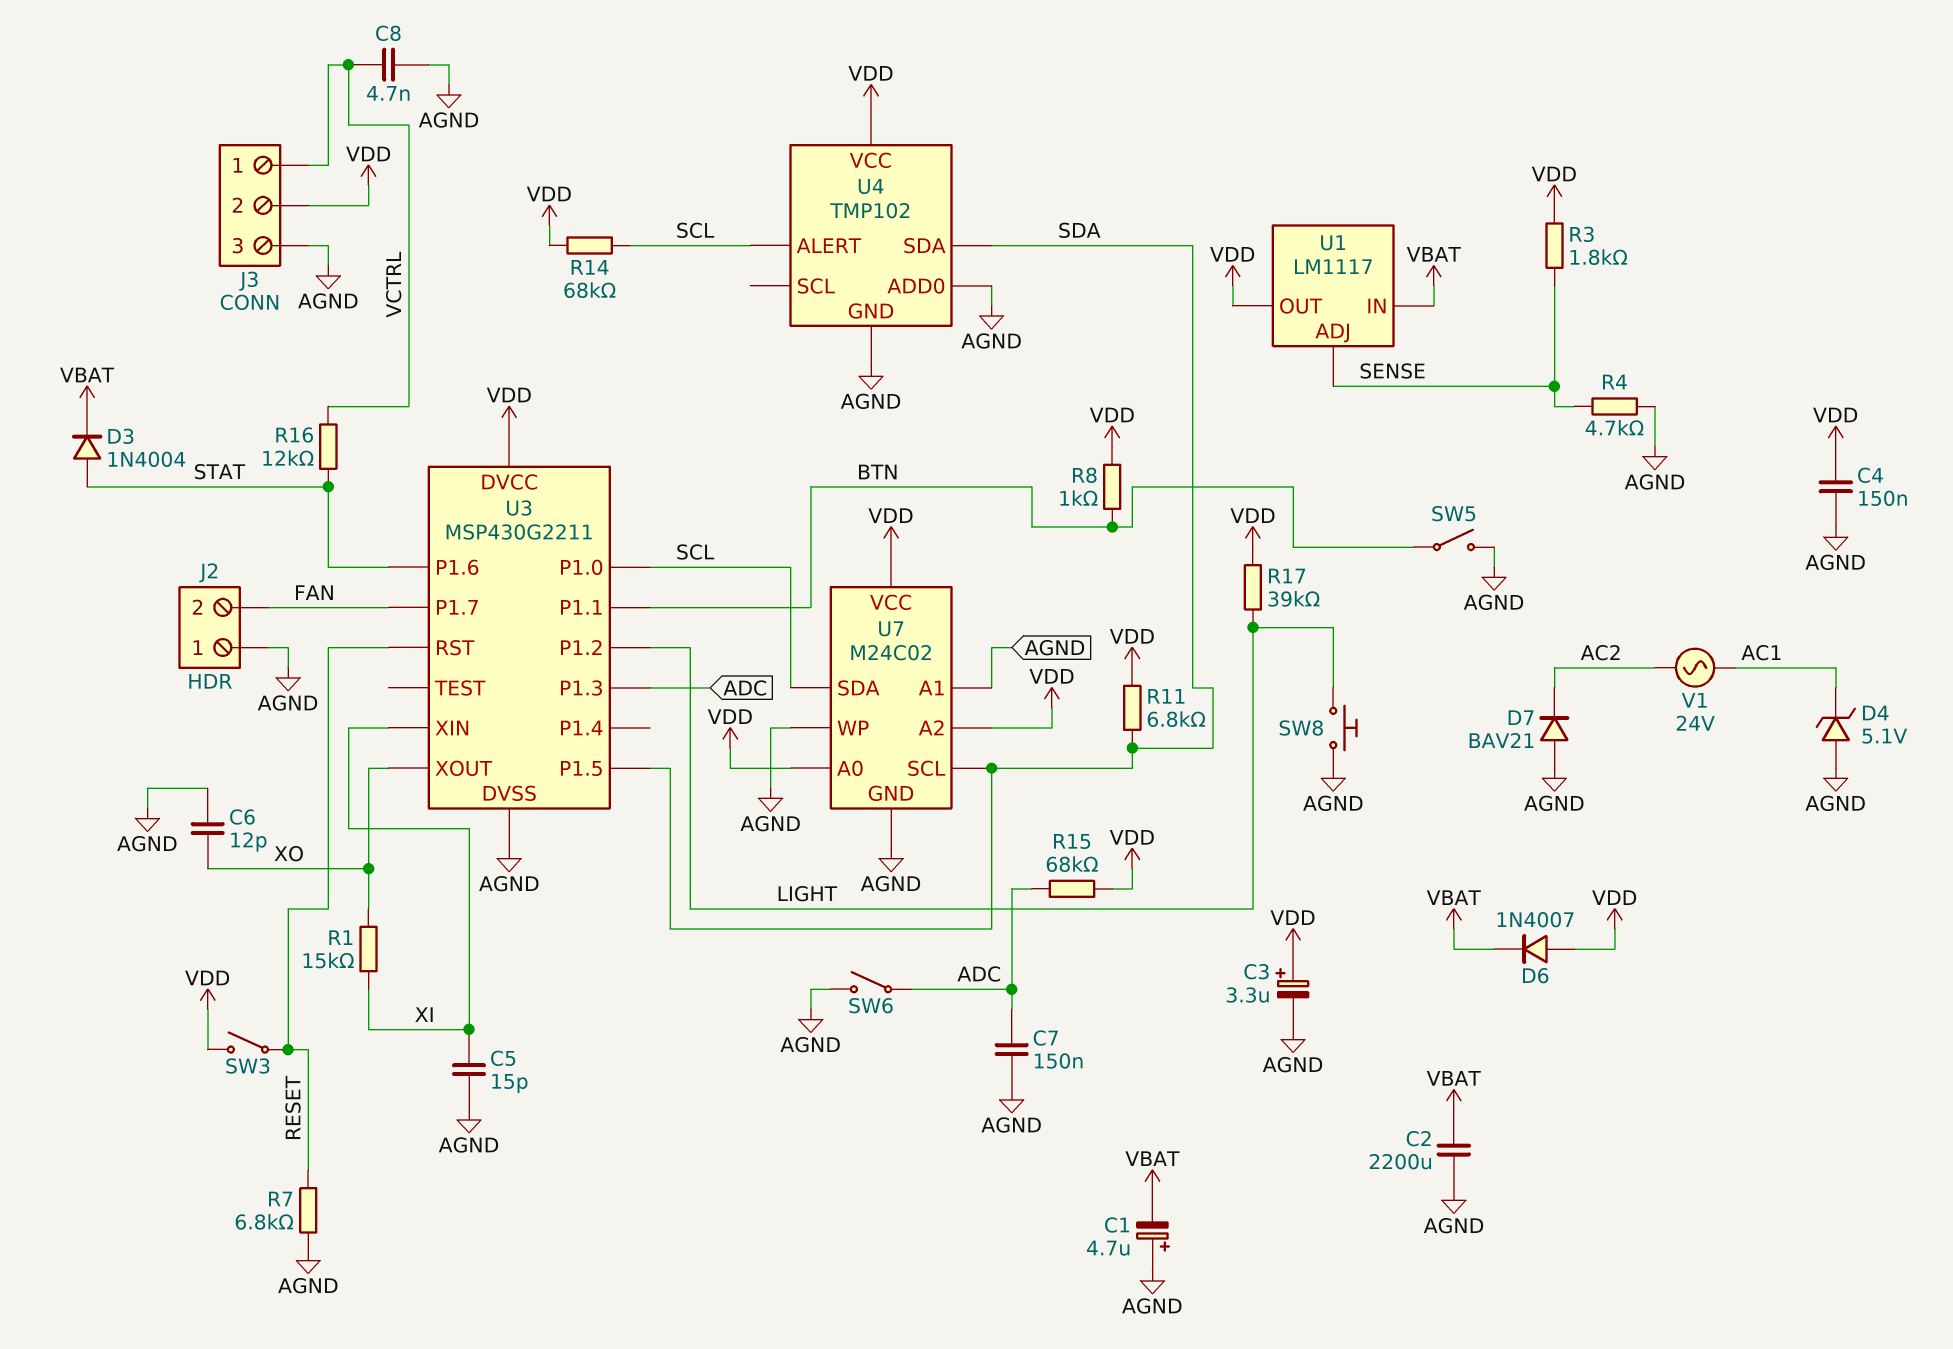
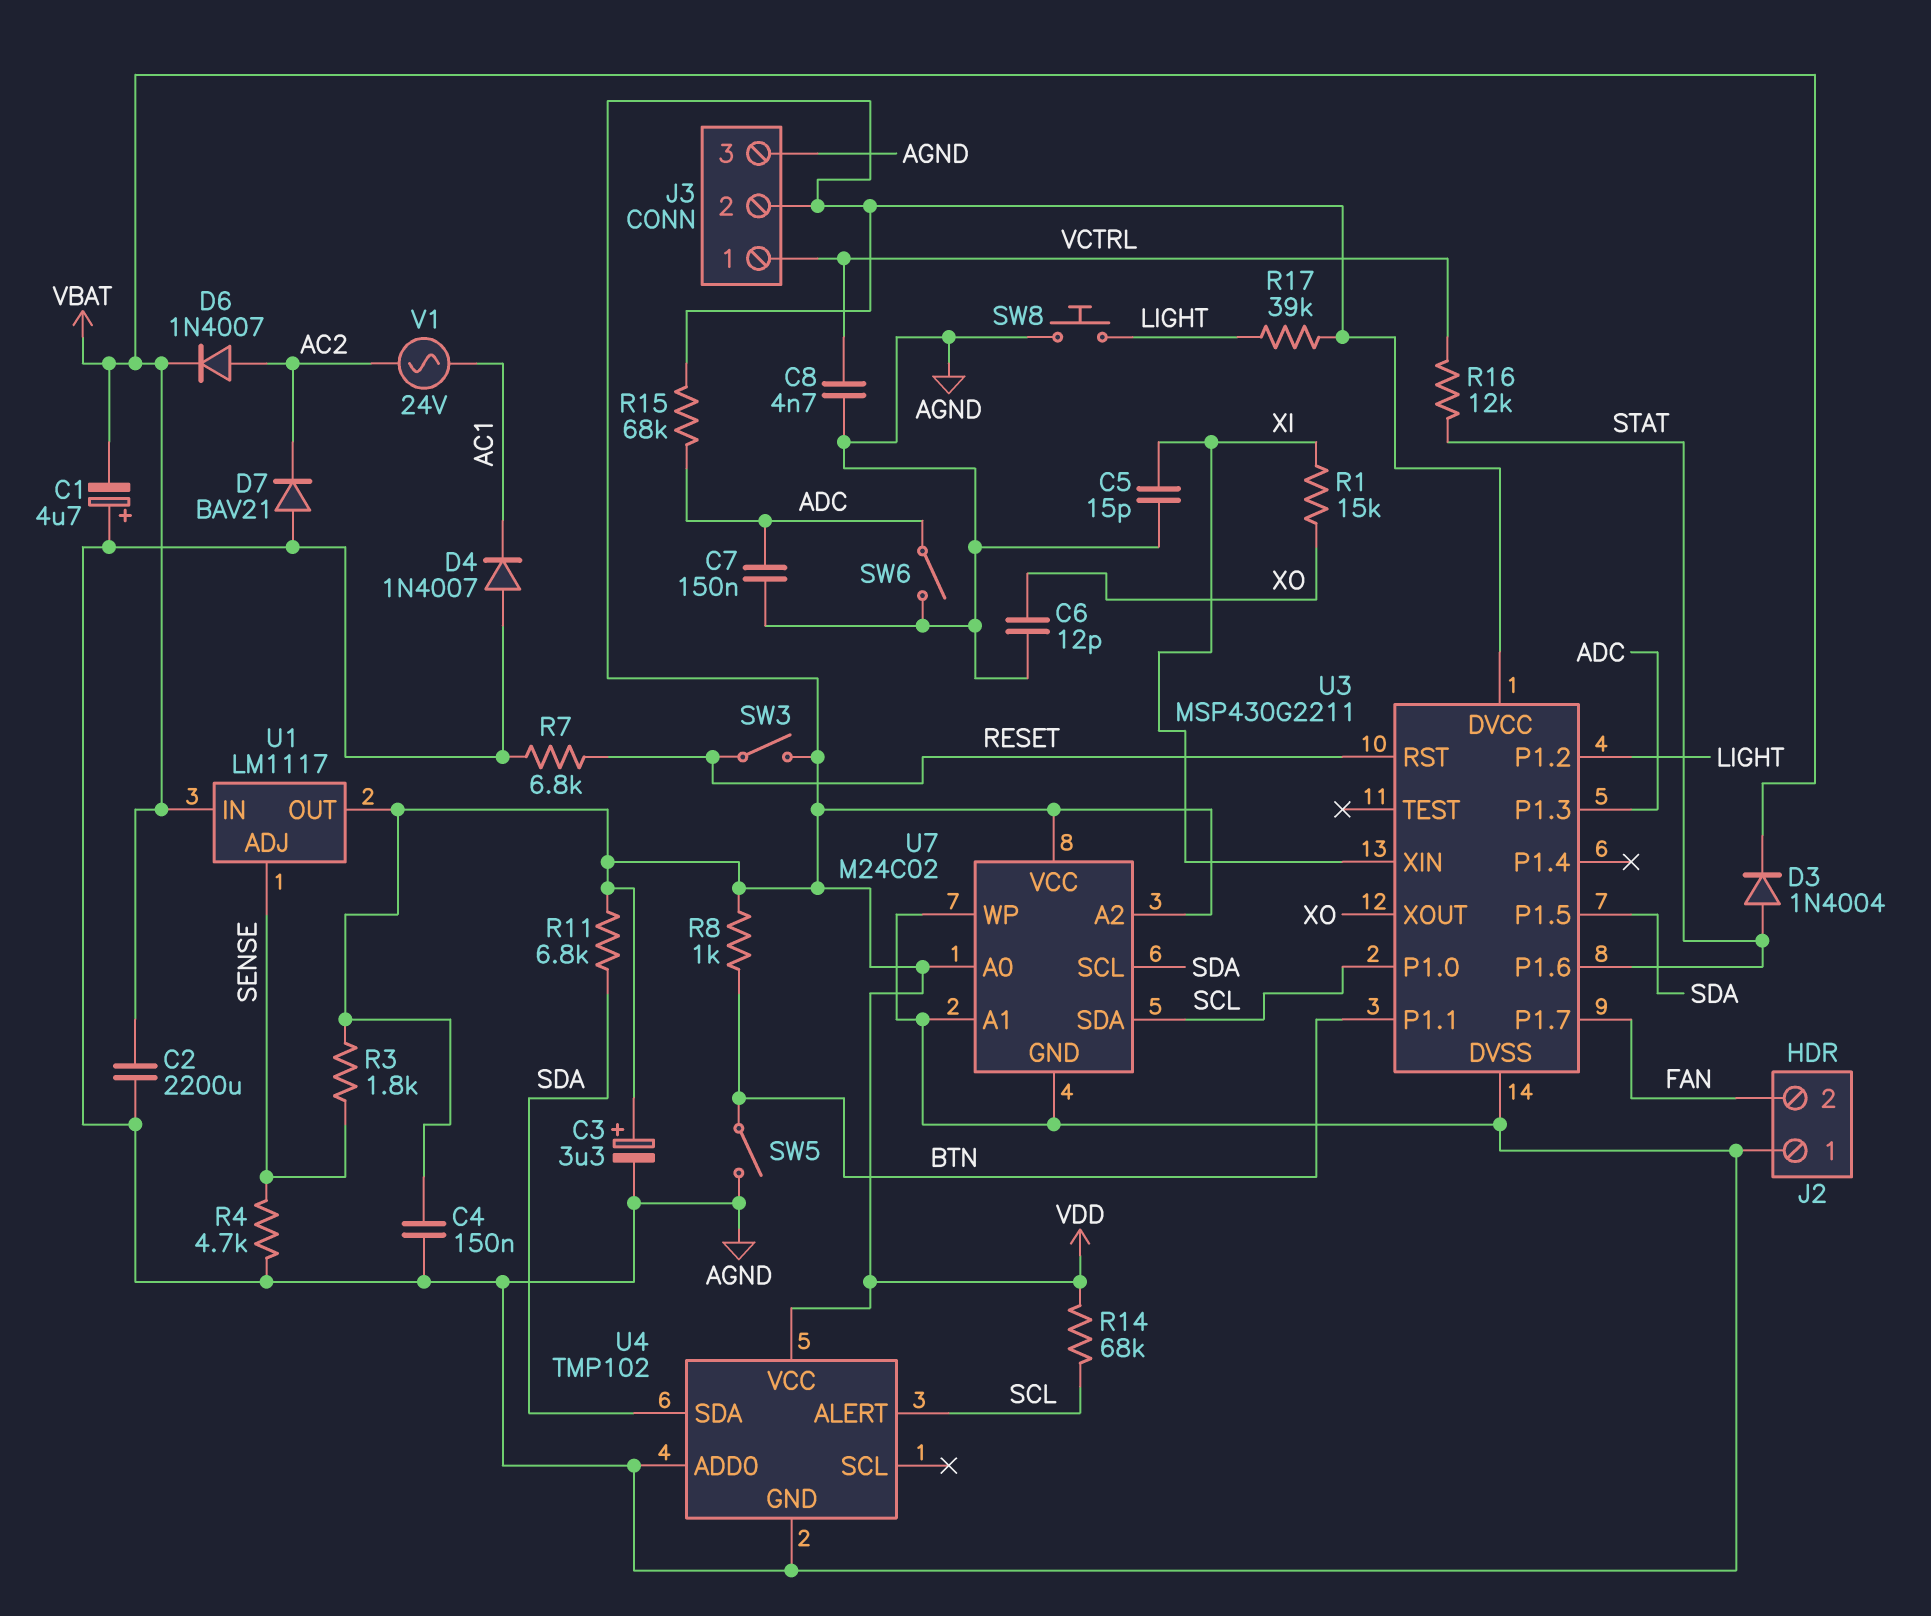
D4: zener 5.1V (A AGND, K AC1) -> diode 1N4007 (A AGND, K AC1)
D6: diode 1N4007 (A VDD, K VBAT) -> diode 1N4007 (A AC2, K VBAT)

